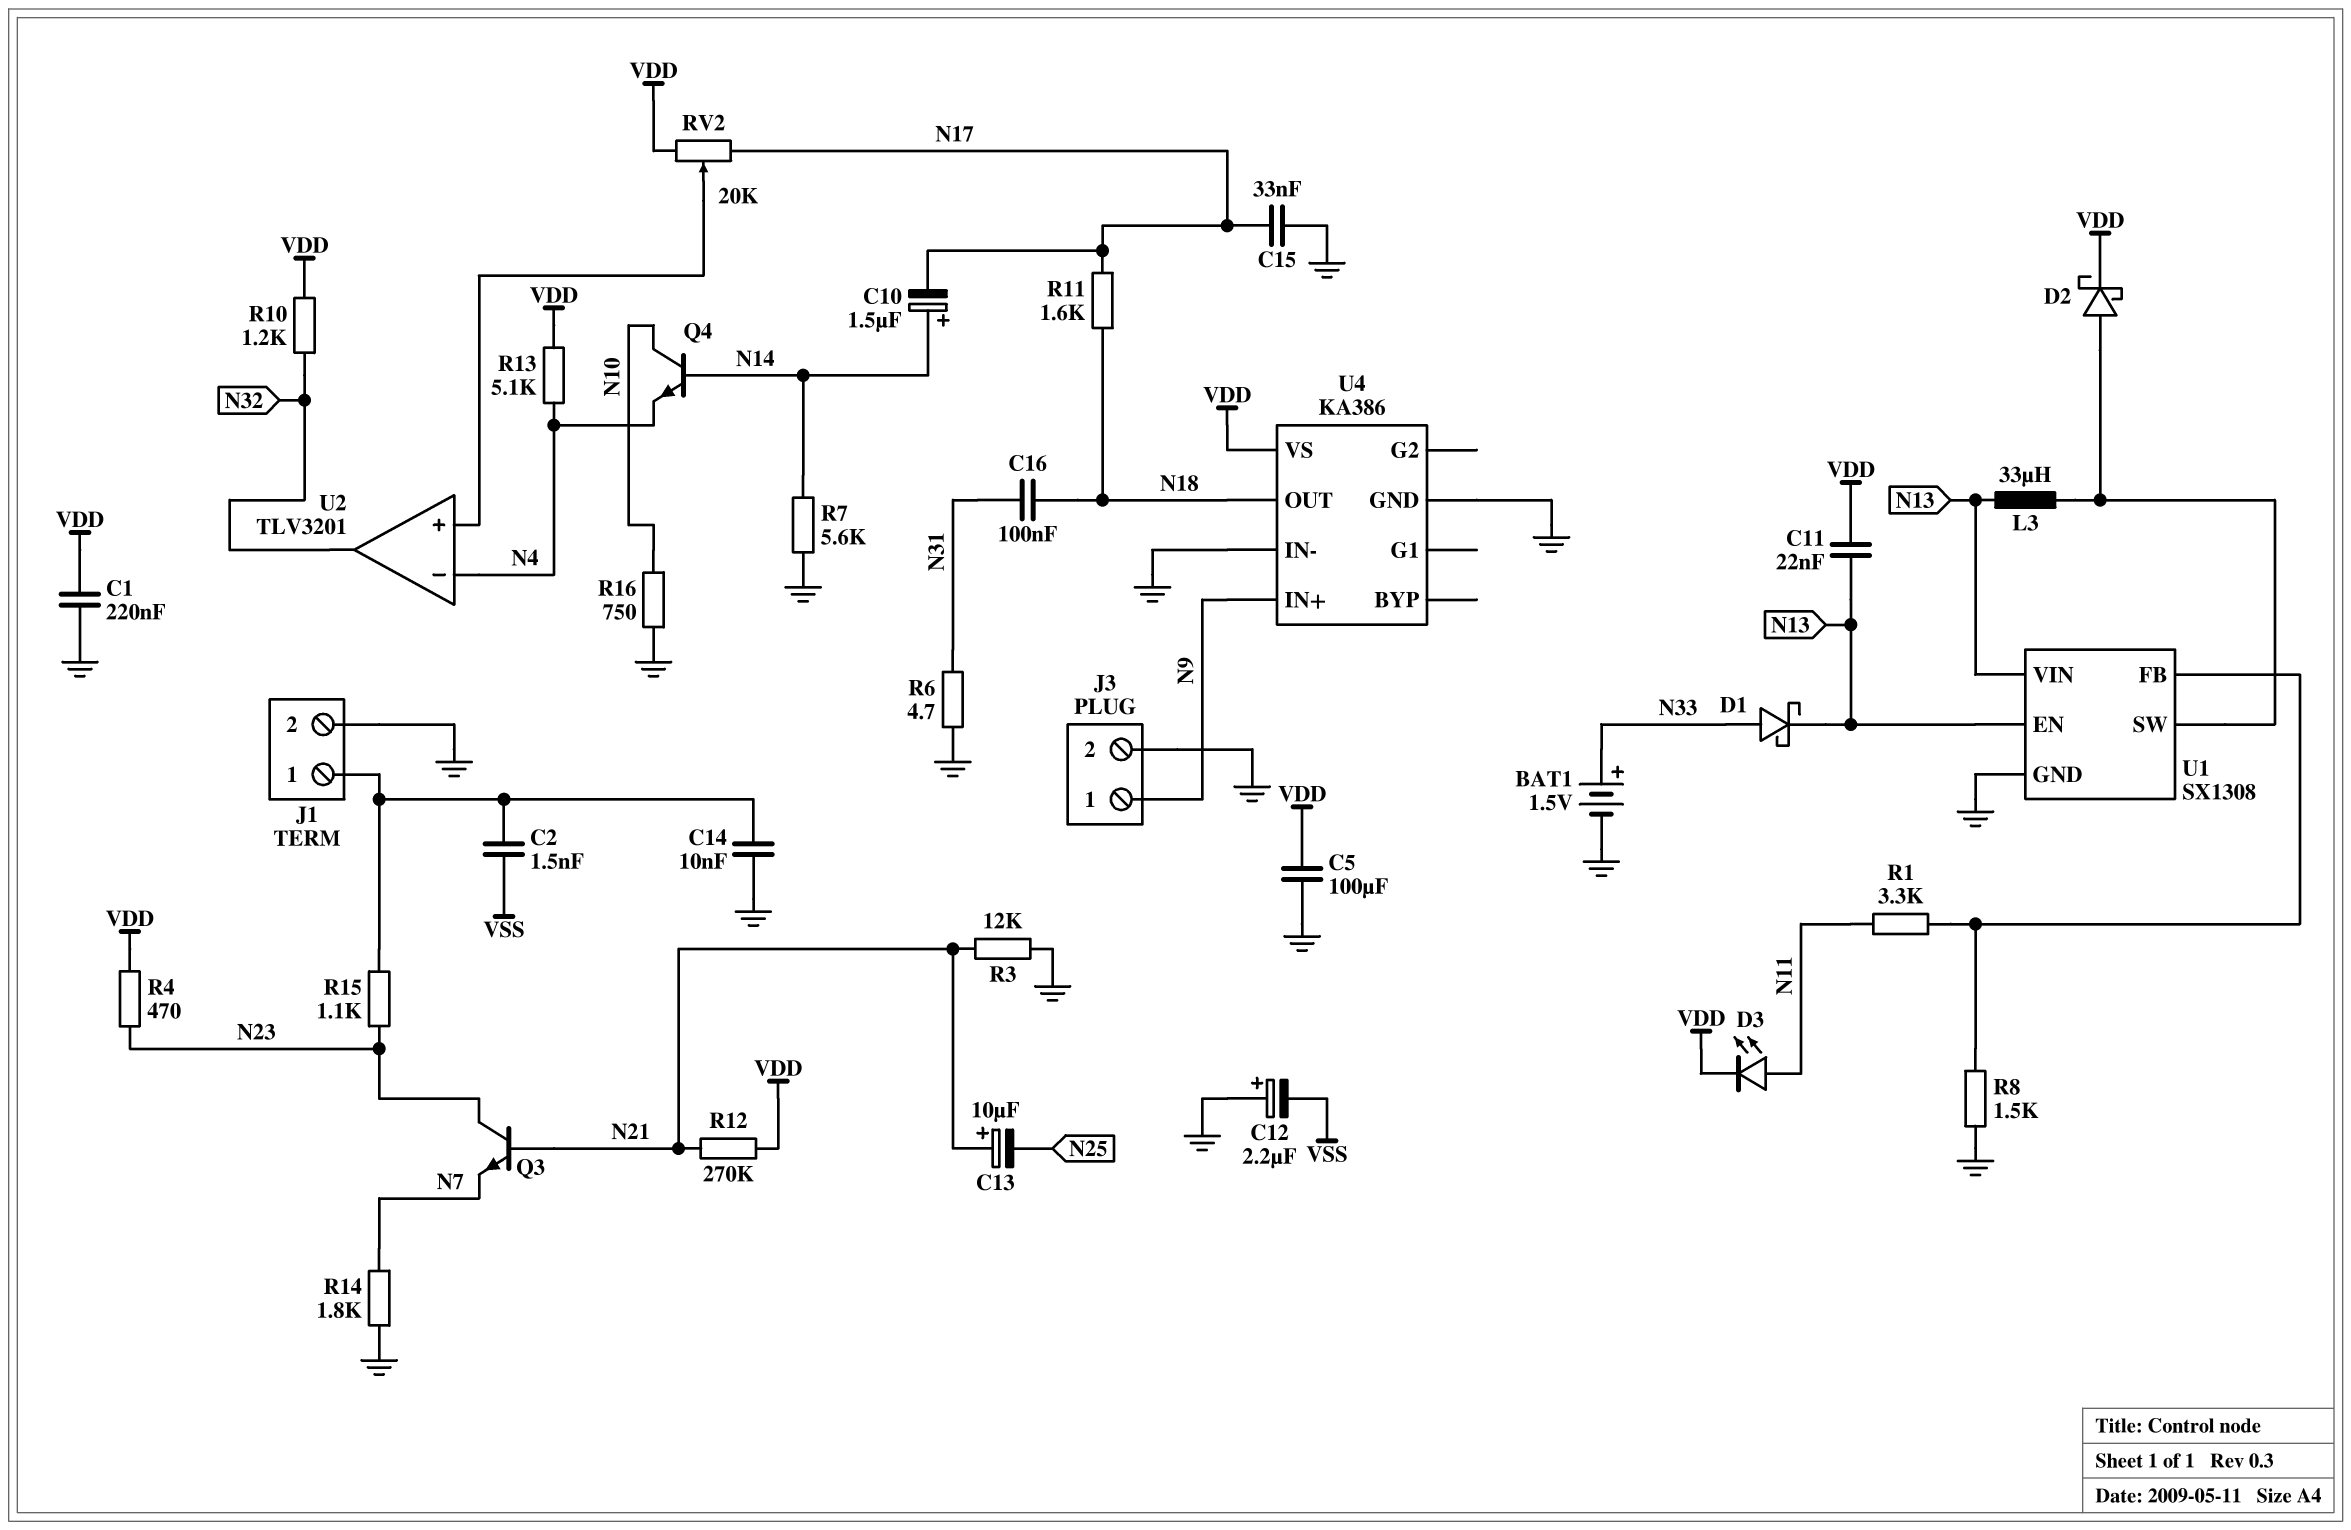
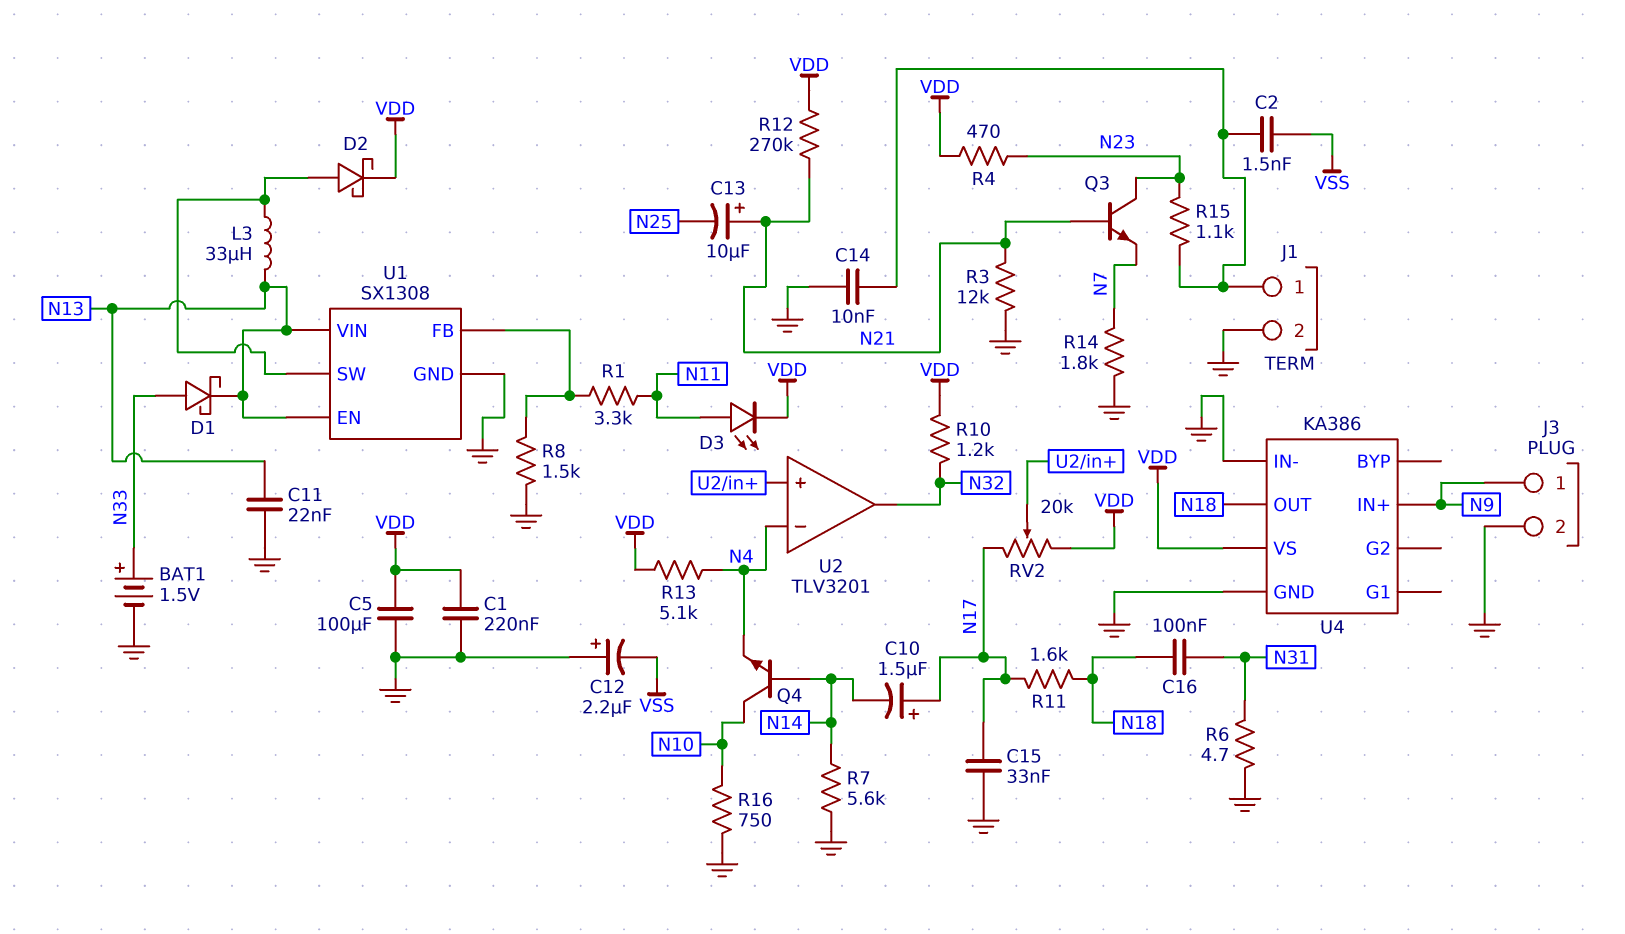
C10: 1.5uF (plus N14, minus N17) -> 1.5uF (plus N17, minus N14)
C11: 22nF (N13, VDD) -> 22nF (GND, N13)

